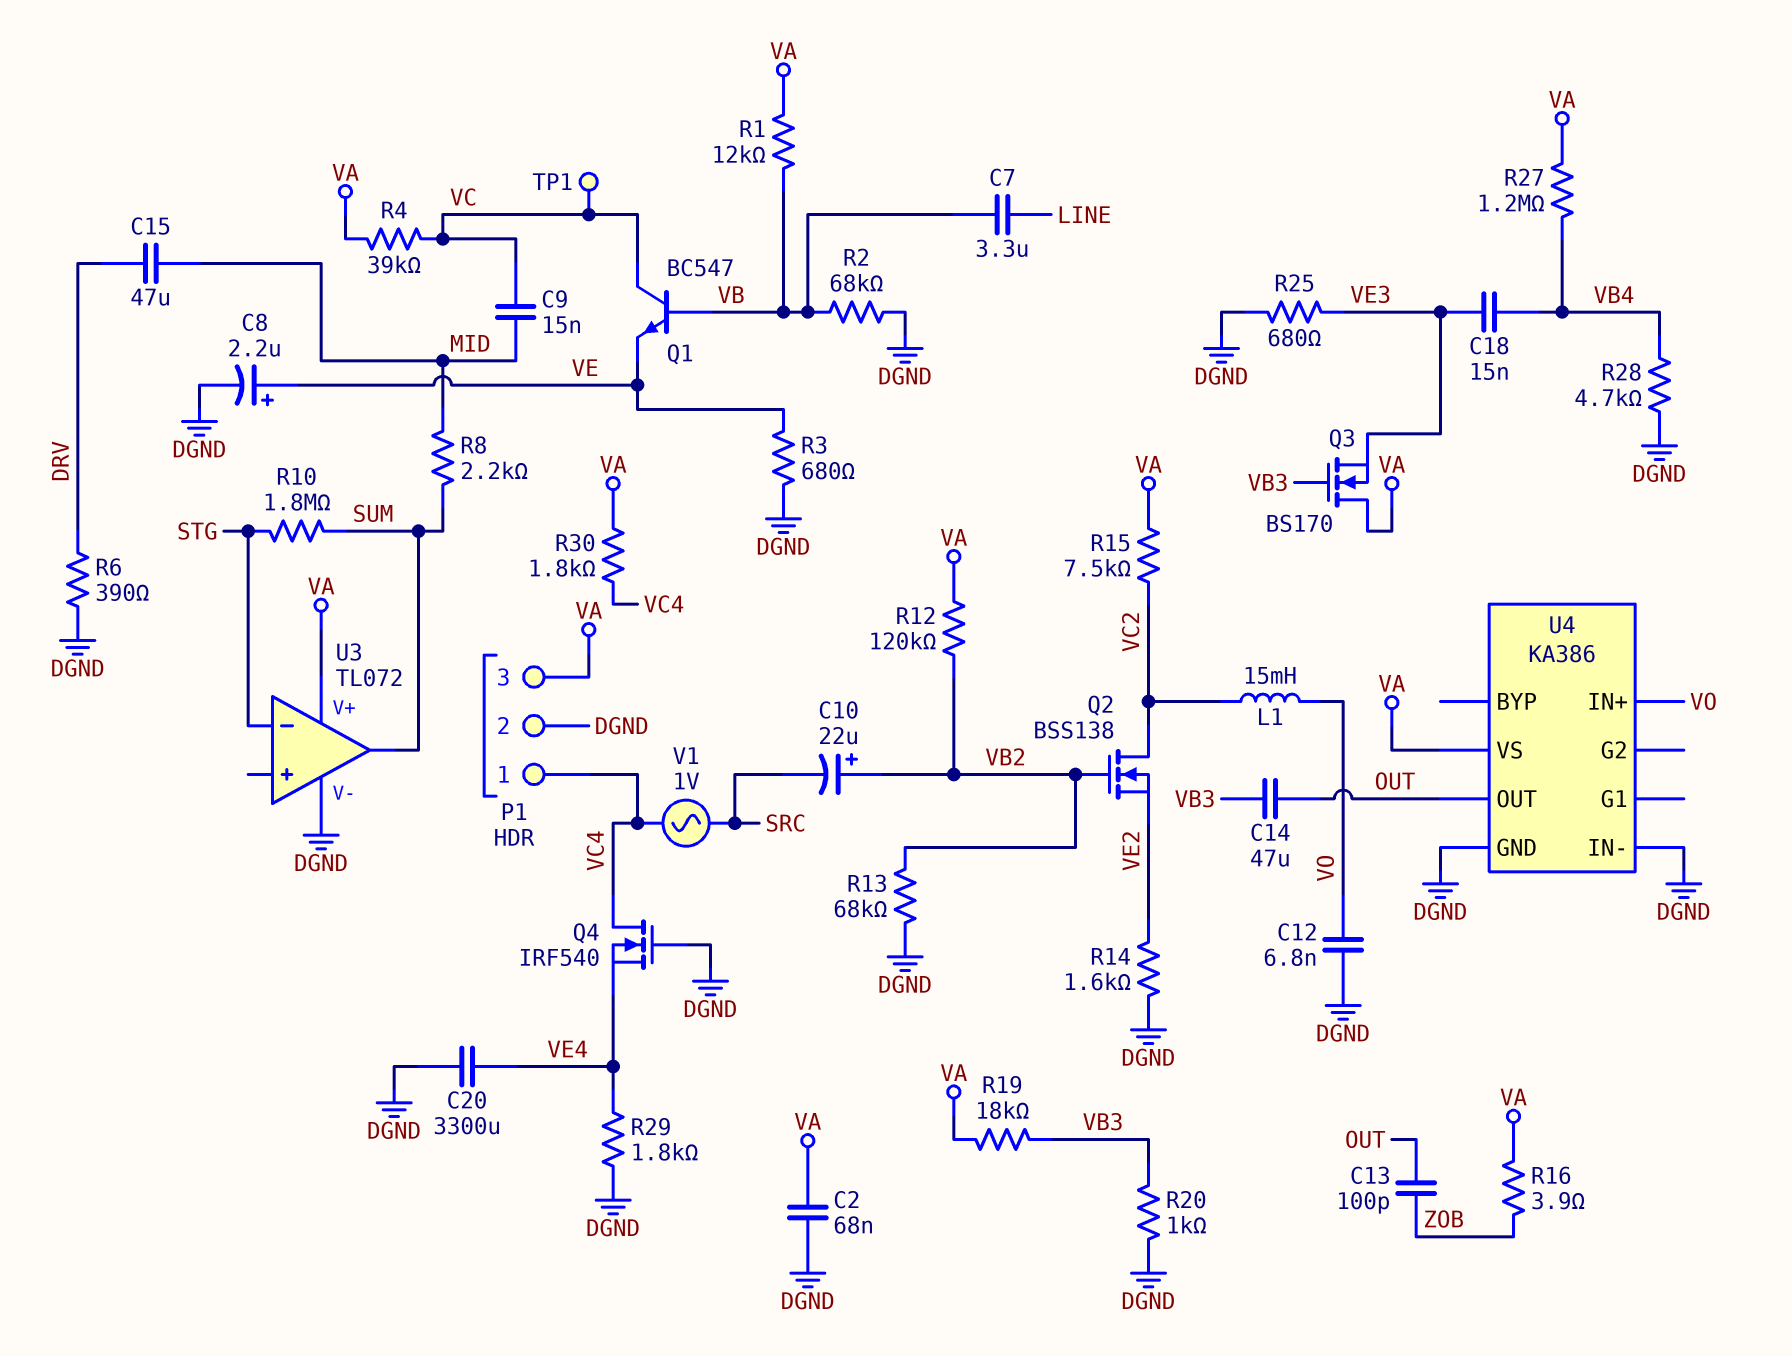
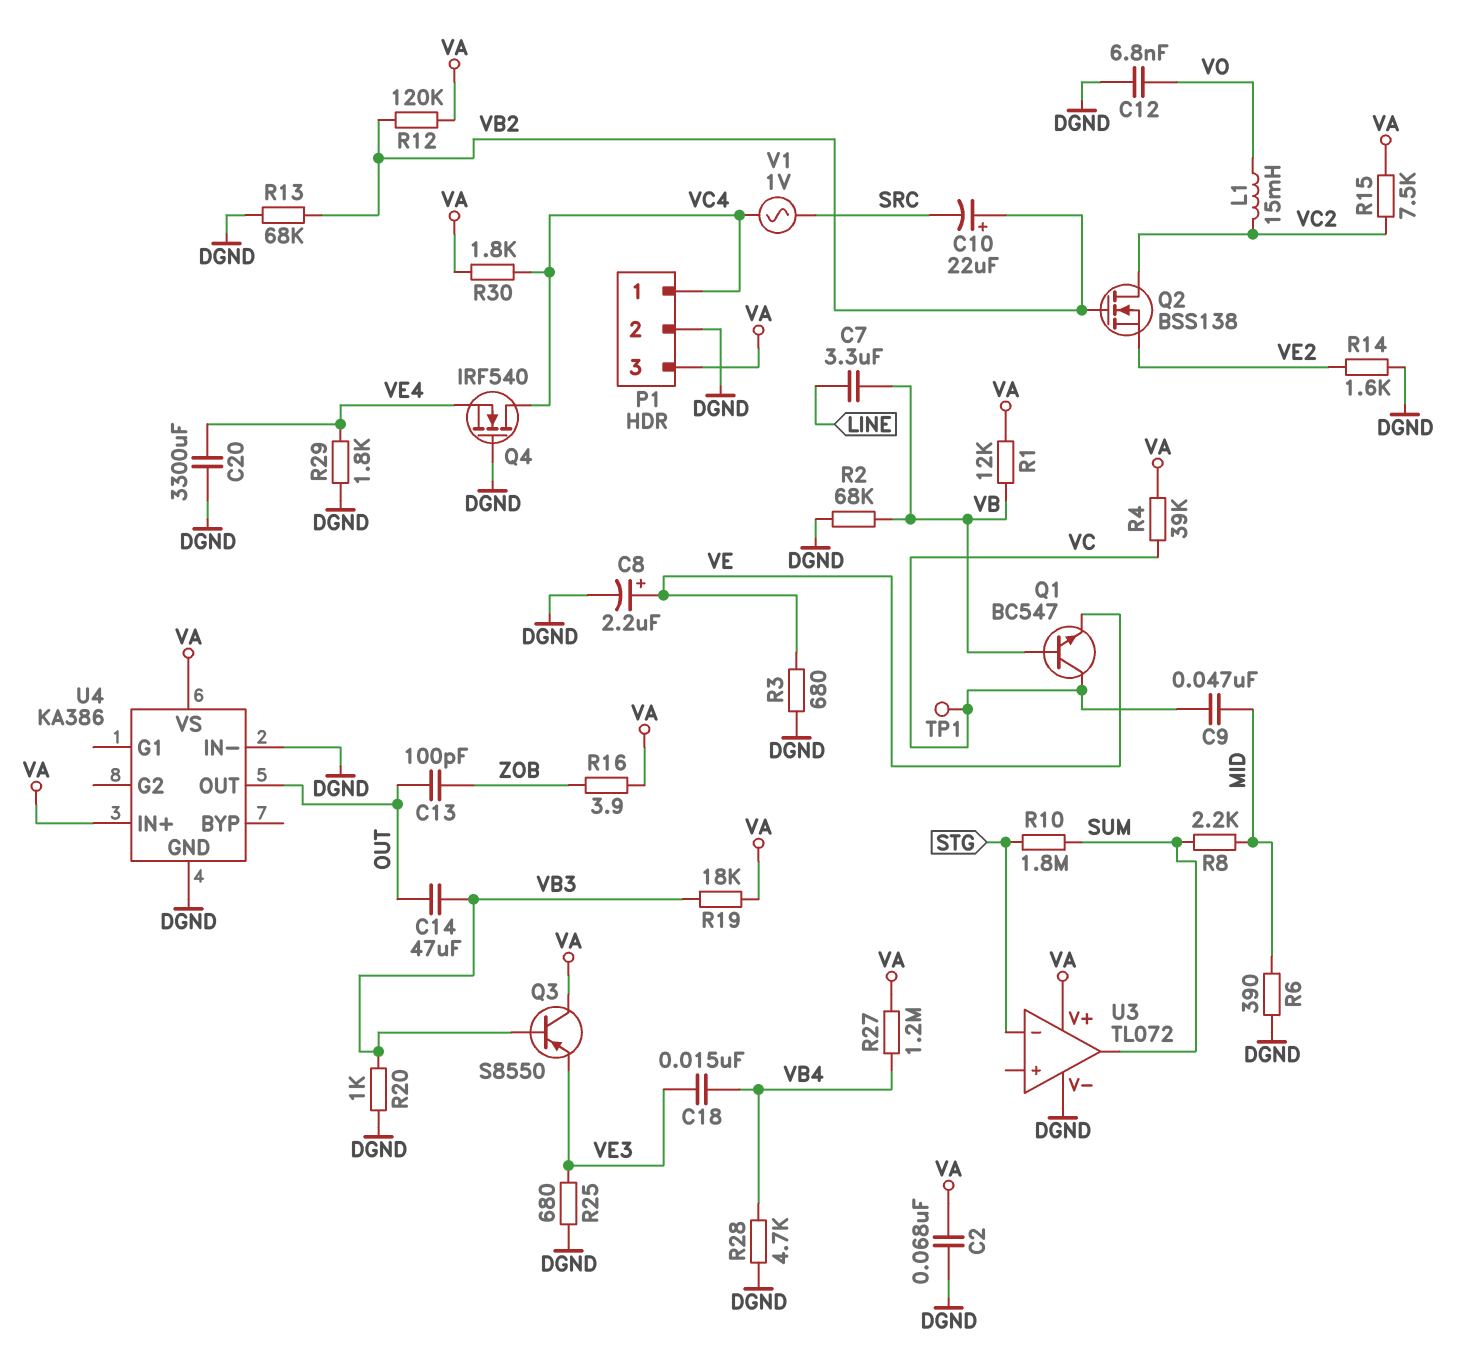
C9: 15nF (MID, VC) -> 47nF (MID, VC)
C15: 47uF (DRV, MID) -> none
Q3: NMOS BS170 (G VB3, D VA, S VE3) -> PNP S8550 (B VB3, C VA, E VE3)
R6: 390 (DGND, DRV) -> 390 (DGND, MID)
U4 pin IN+: VO -> VA

